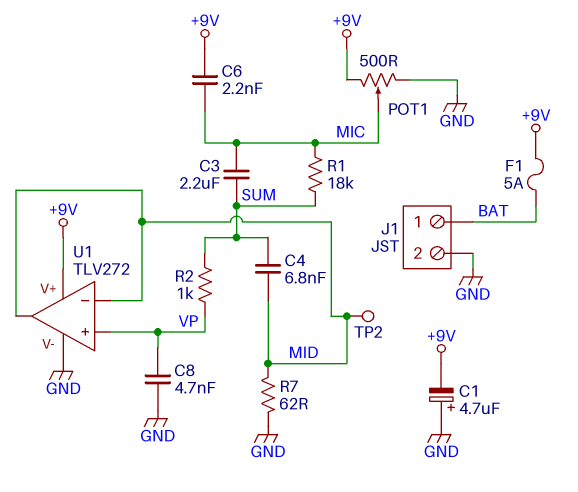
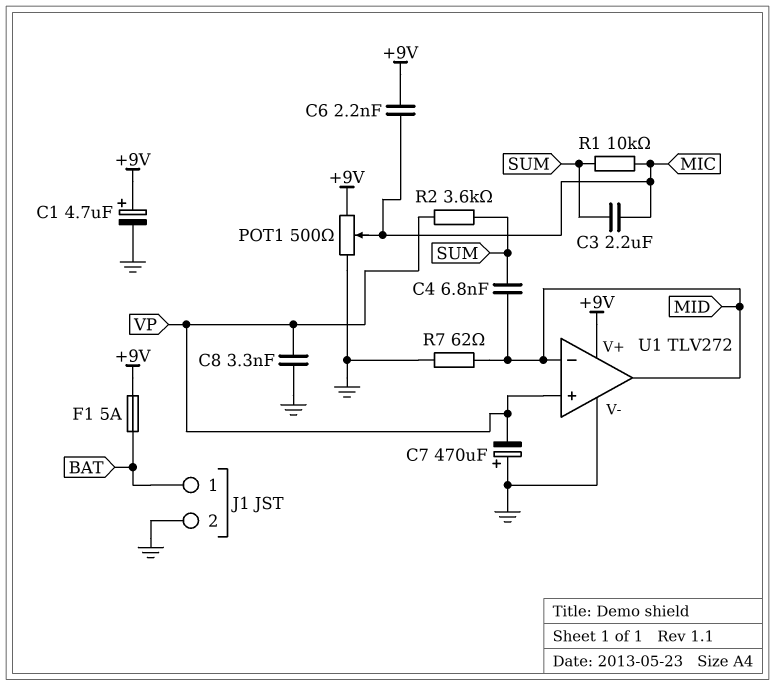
C1: 4.7uF (plus GND, minus +9V) -> 4.7uF (plus +9V, minus GND)
C7: none -> 470uF (plus GND, minus VP)
C8: 4.7nF (GND, VP) -> 3.3nF (GND, VP)
R1: 18k (MIC, SUM) -> 10k (MIC, SUM)
R2: 1k (SUM, VP) -> 3.6k (SUM, VP)
TP2: test point (MID) -> none

